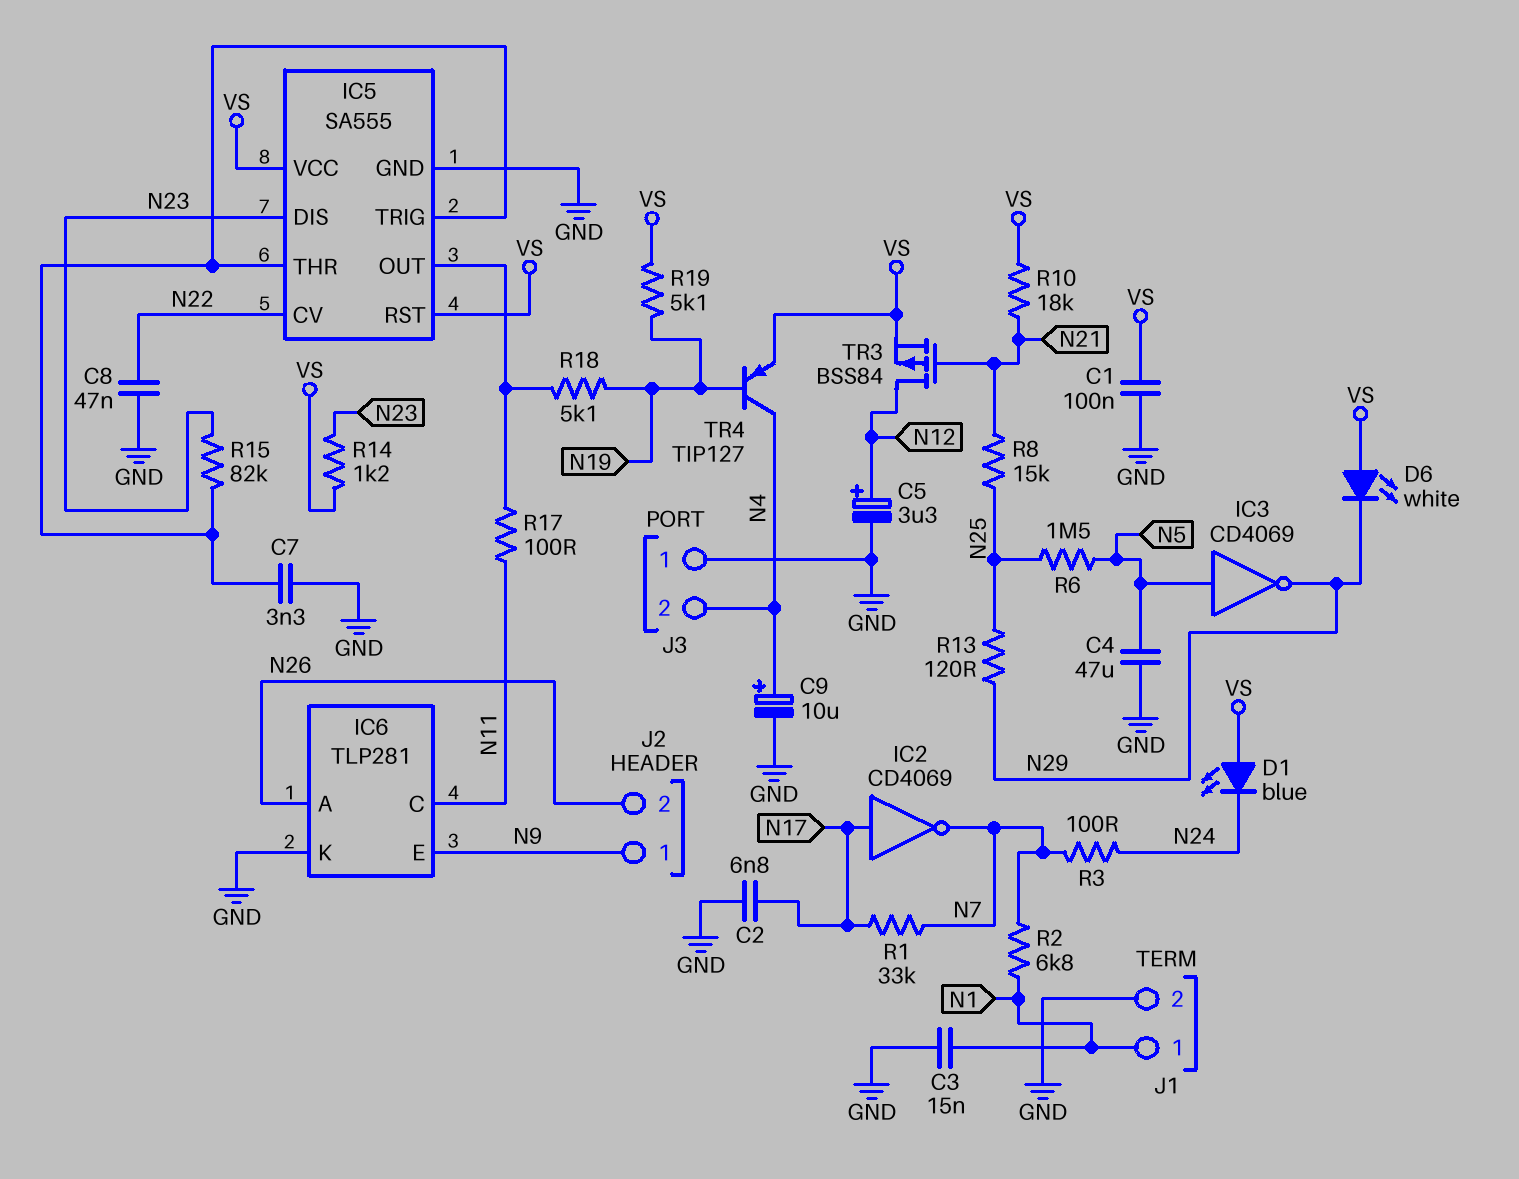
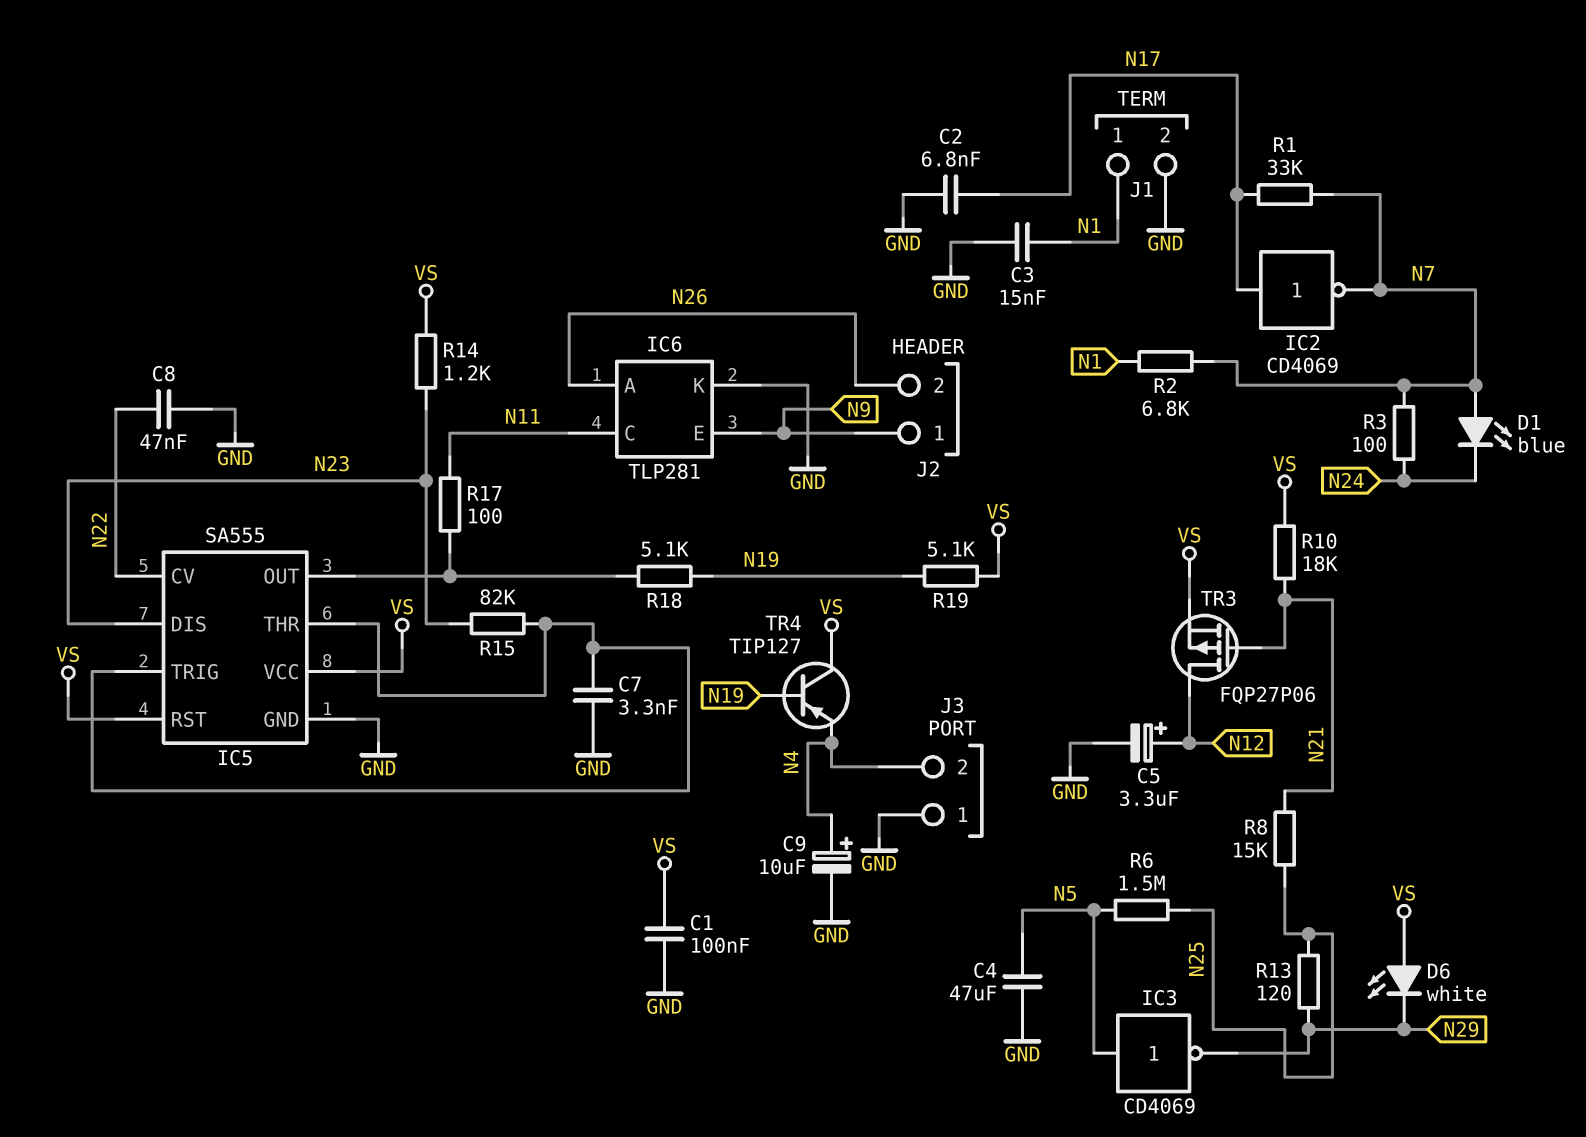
D1: LED blue (A VS, K N24) -> LED blue (A N7, K N24)
TR3: PMOS BSS84 (G N21, D N12, S VS) -> PMOS FQP27P06 (G N21, D N12, S VS)
TR4: PNP TIP127 (B N19, C N4, E VS) -> PNP TIP127 (B N19, C VS, E N4)

